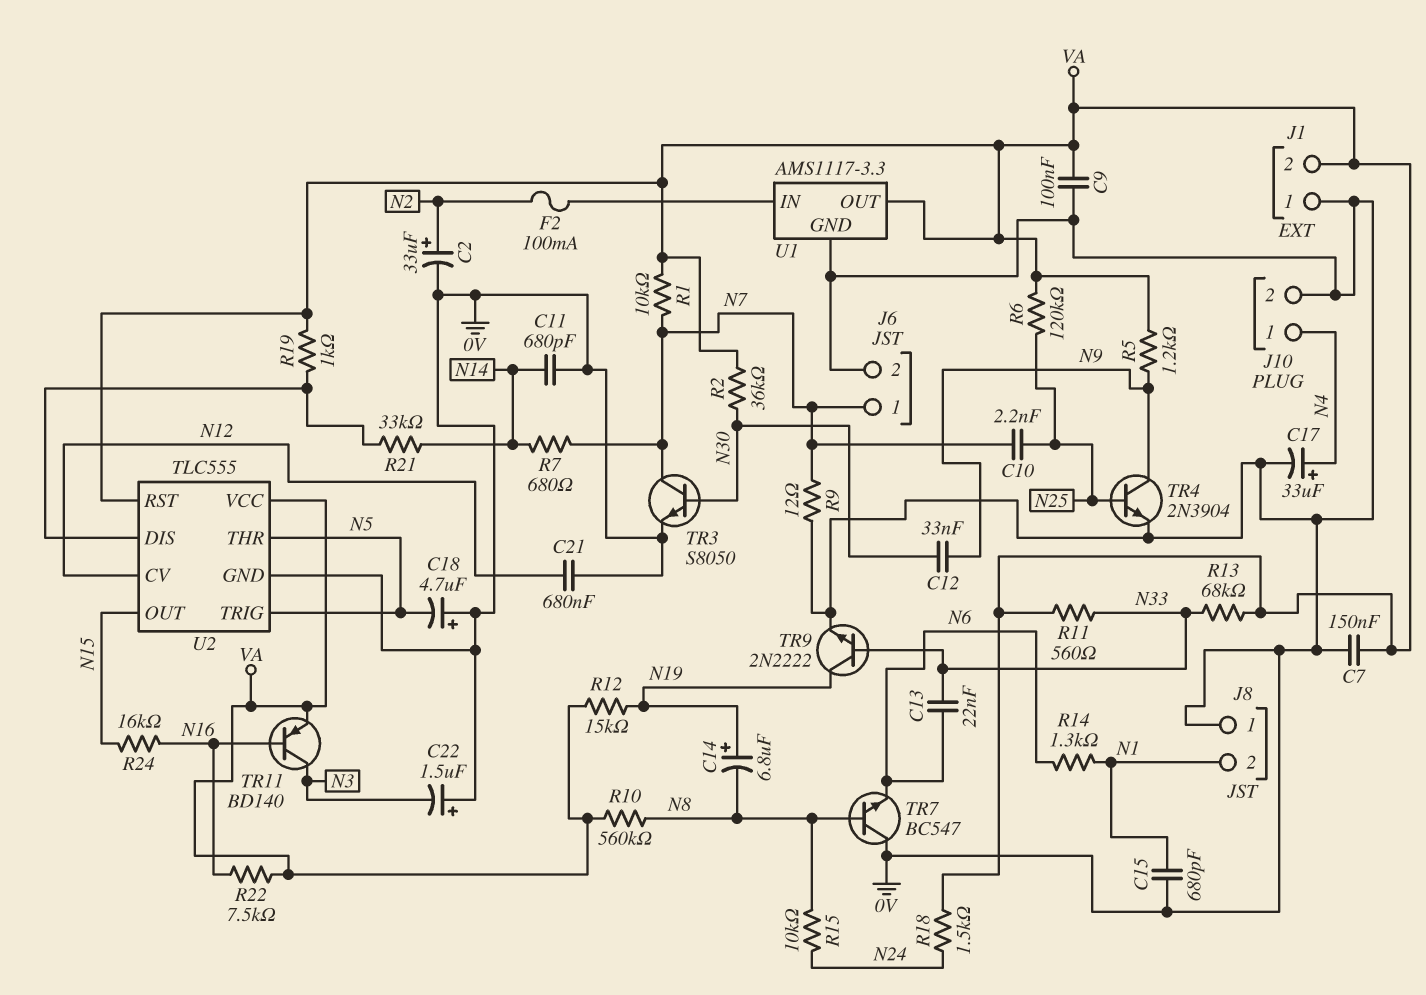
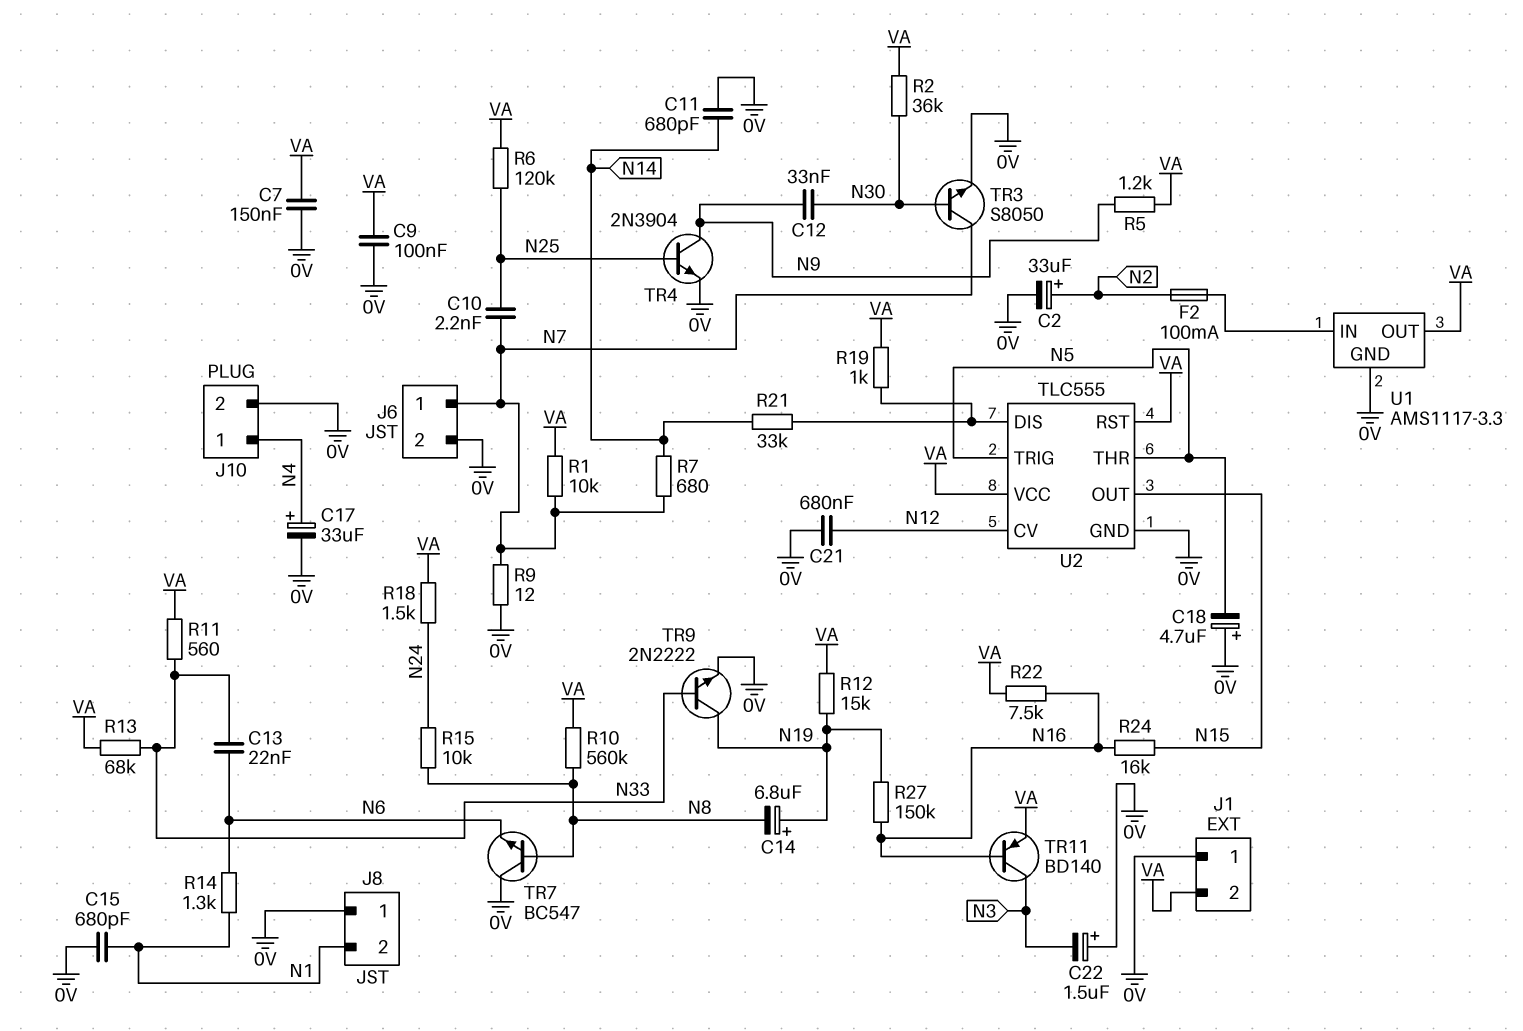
R27: none -> 150k (N16, N19)

